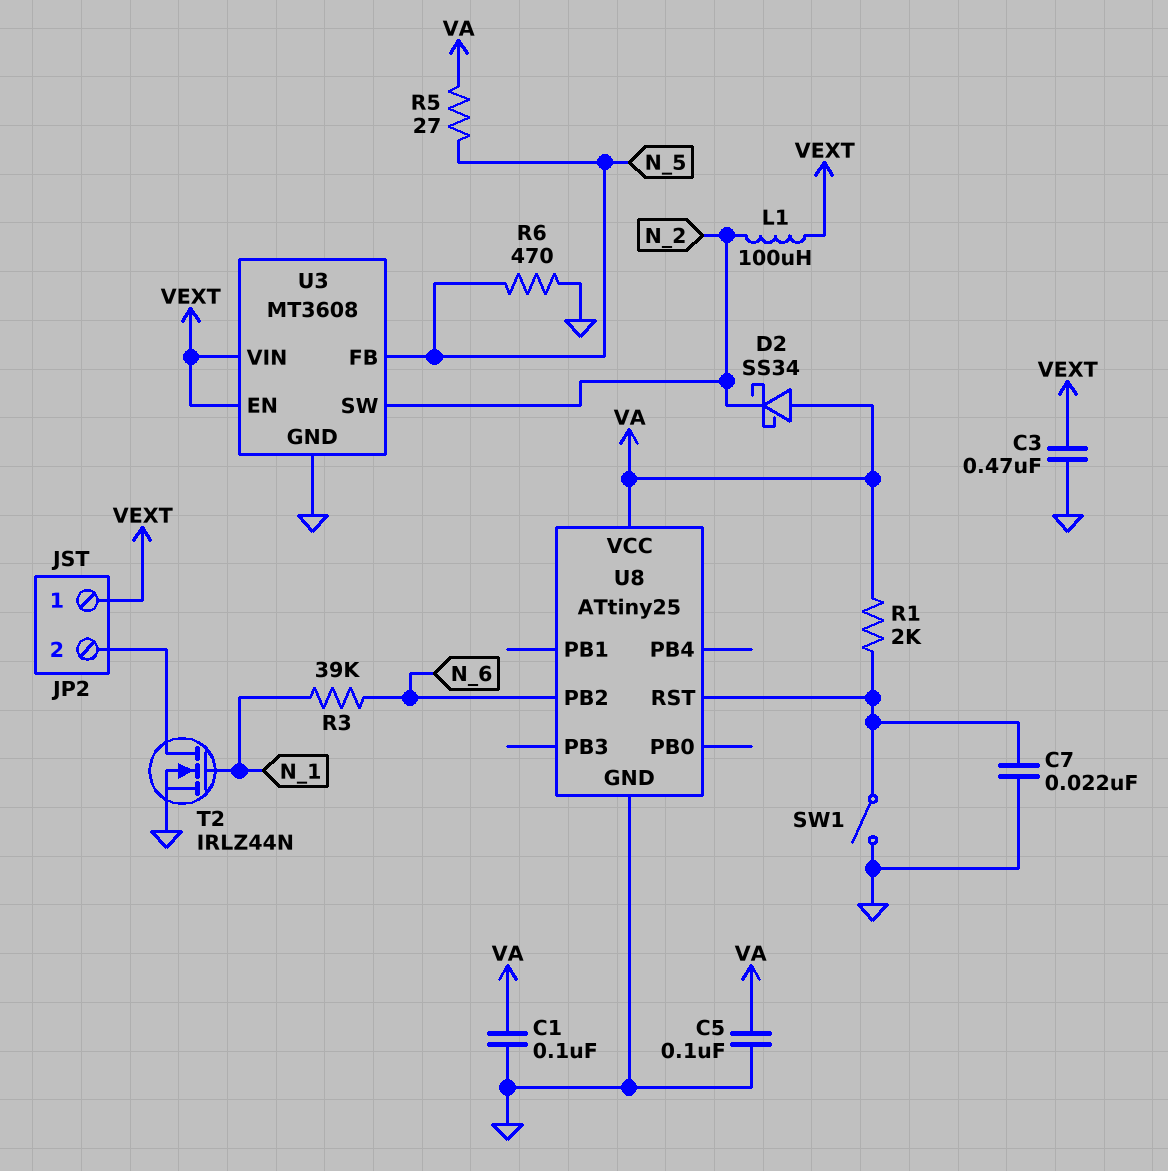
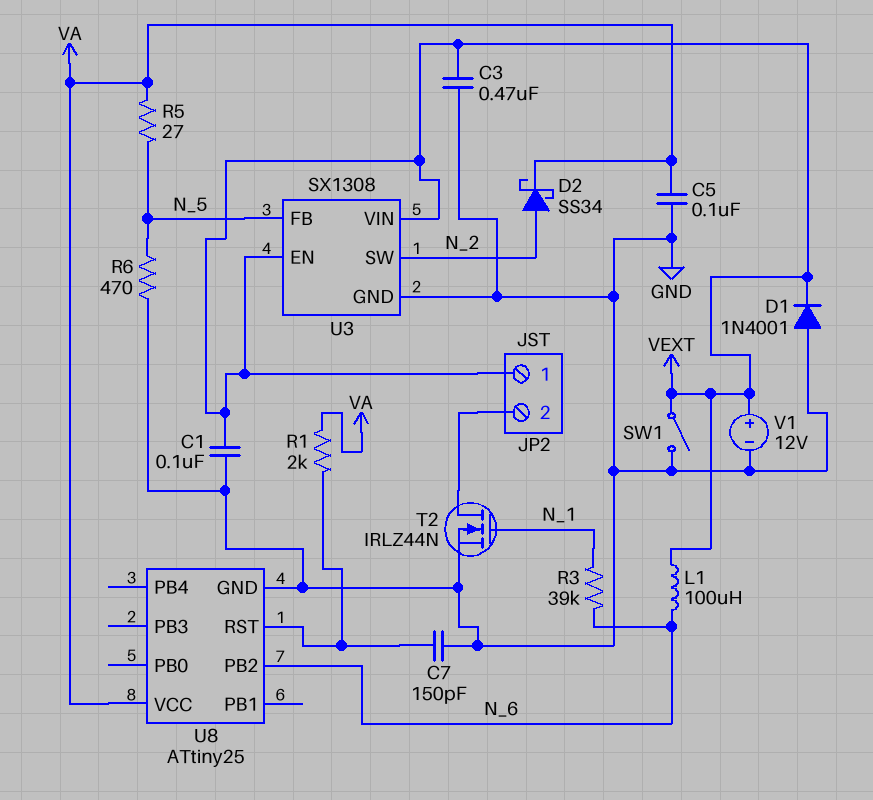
C1: 100nF (GND, VA) -> 100nF (GND, VEXT)
C7: 22nF (GND, U8/RST) -> 150pF (GND, U8/RST)
D1: none -> diode 1N4001 (A GND, K VEXT)
D2: schottky SS34 (A VA, K N_2) -> schottky SS34 (A N_2, K VA)
L1: 100uH (N_2, VEXT) -> 100uH (N_6, VEXT)
SW1: switch (GND, U8/RST) -> switch (GND, VEXT)
U3: MT3608 -> SX1308
V1: none -> 12V (plus VEXT, minus GND)

